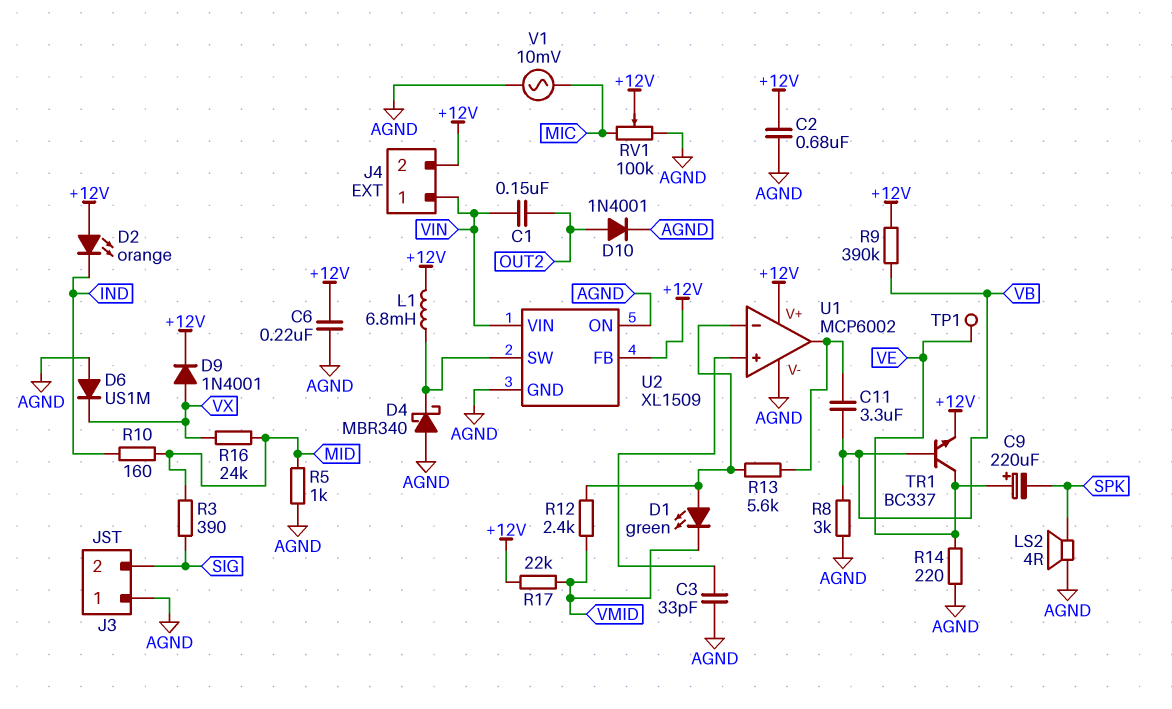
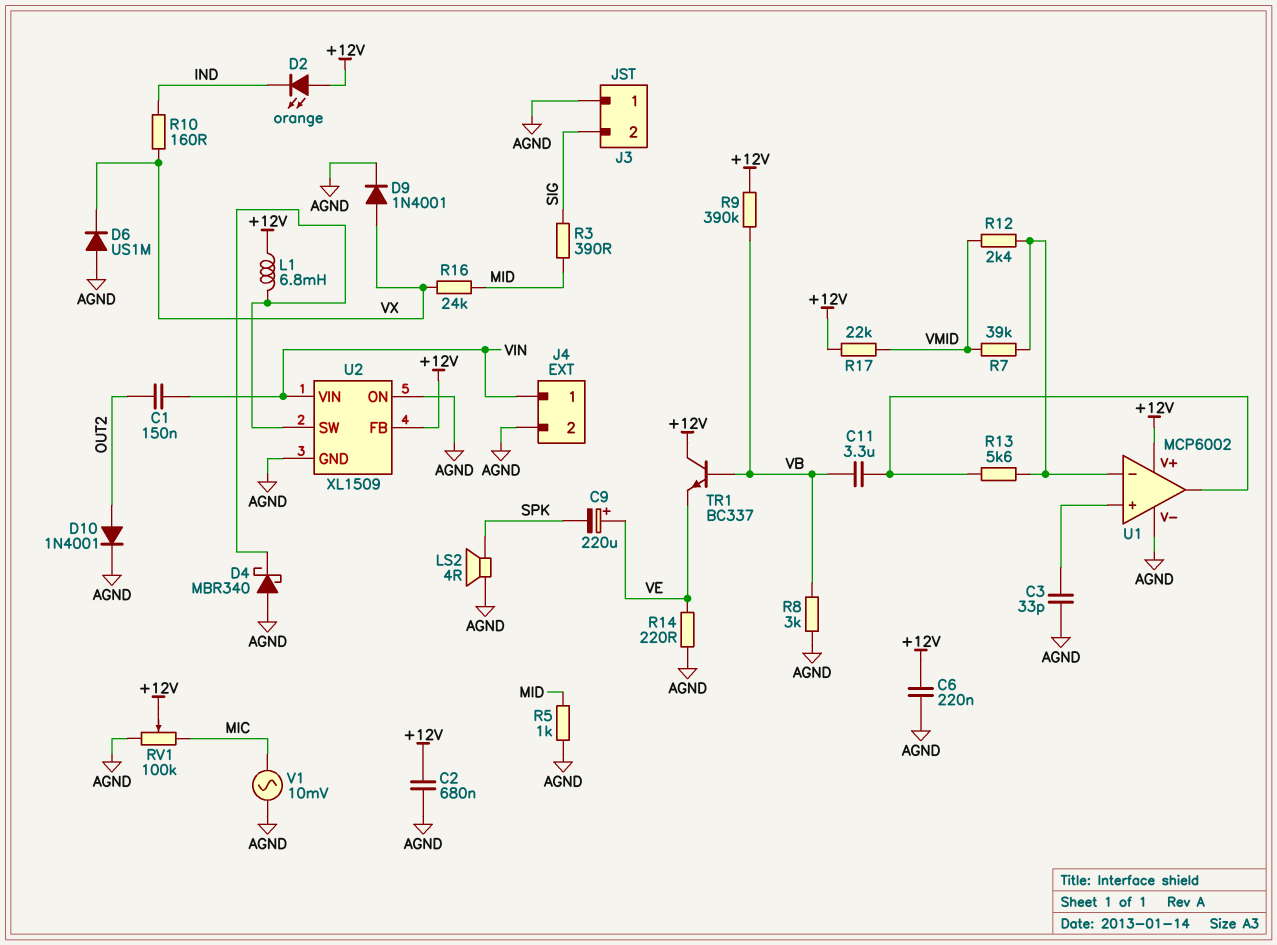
D1: LED green (A U1/in-, K VMID) -> none
D9: diode 1N4001 (A VX, K +12V) -> diode 1N4001 (A VX, K AGND)
J4 pin 2: +12V -> AGND
R7: none -> 39k (U1/in-, VMID)
R10: 160 (IND, MID) -> 160 (IND, VX)
TP1: test point (VE) -> none
TR1: NPN BC337 (B VB, C VE, E +12V) -> NPN BC337 (B VB, C +12V, E VE)

